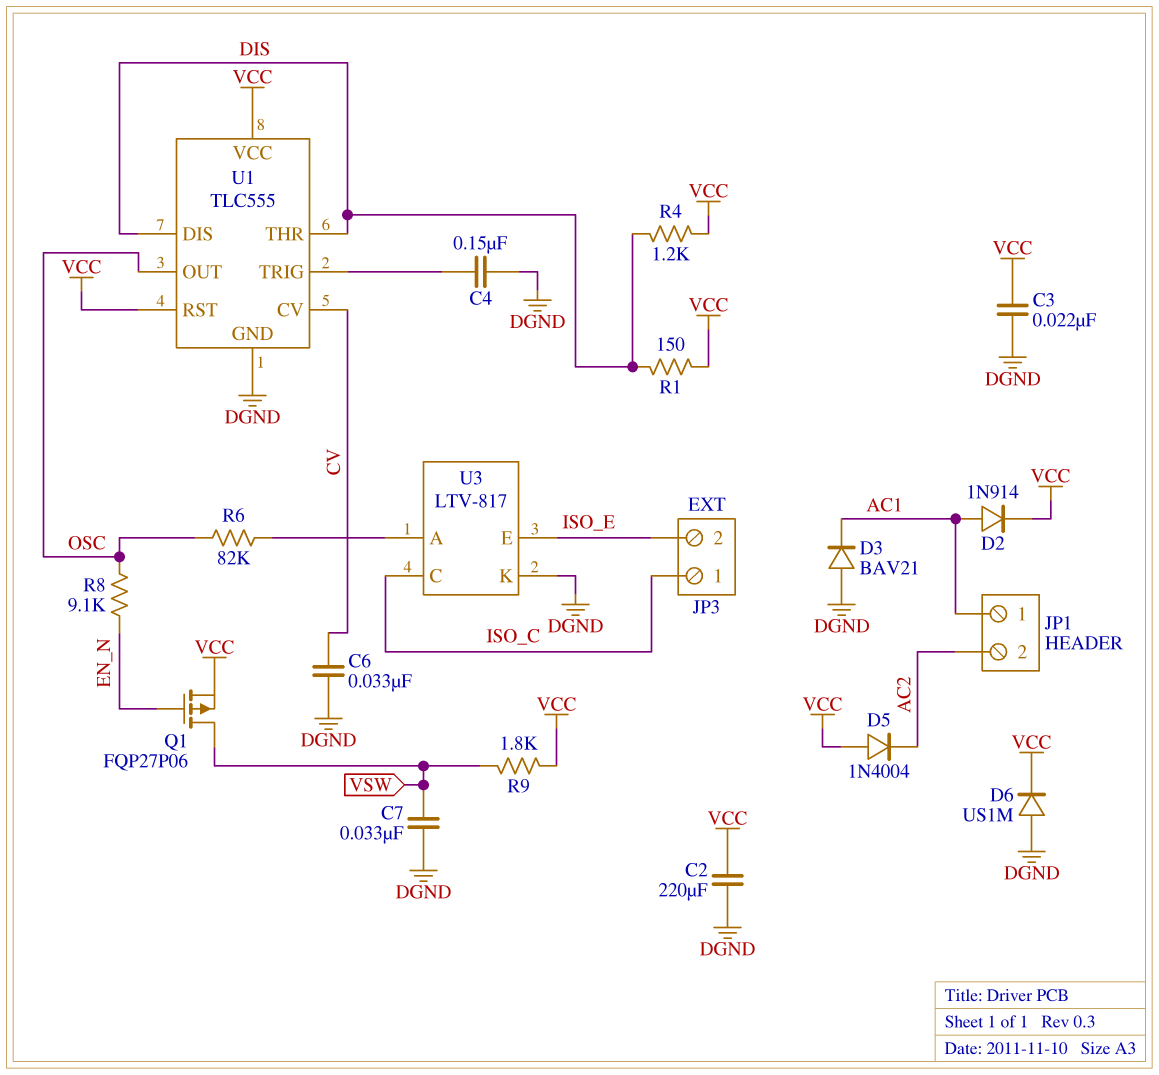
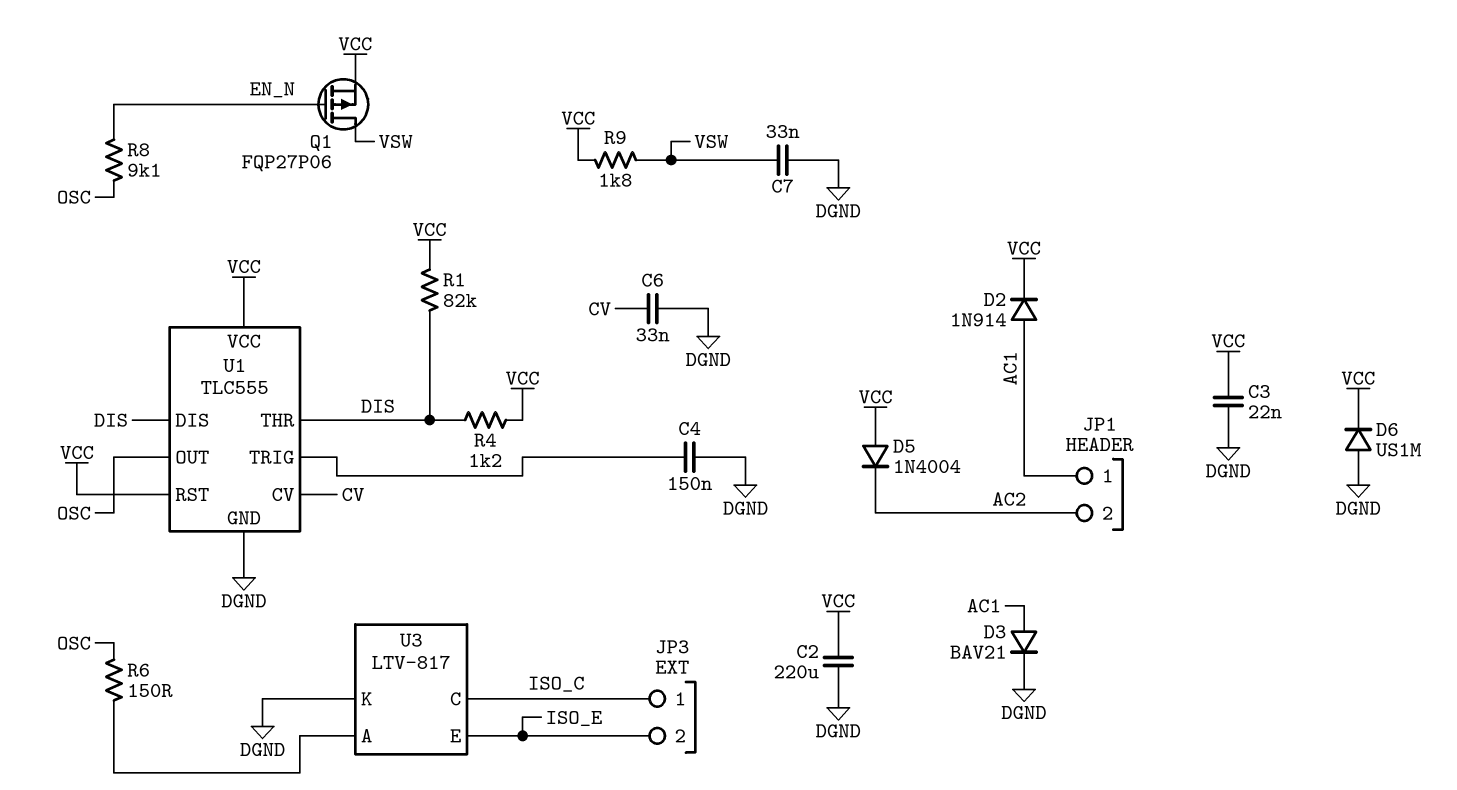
D3: diode BAV21 (A DGND, K AC1) -> diode BAV21 (A AC1, K DGND)
R1: 150 (DIS, VCC) -> 82k (DIS, VCC)
R6: 82k (OSC, U3/A) -> 150 (OSC, U3/A)

